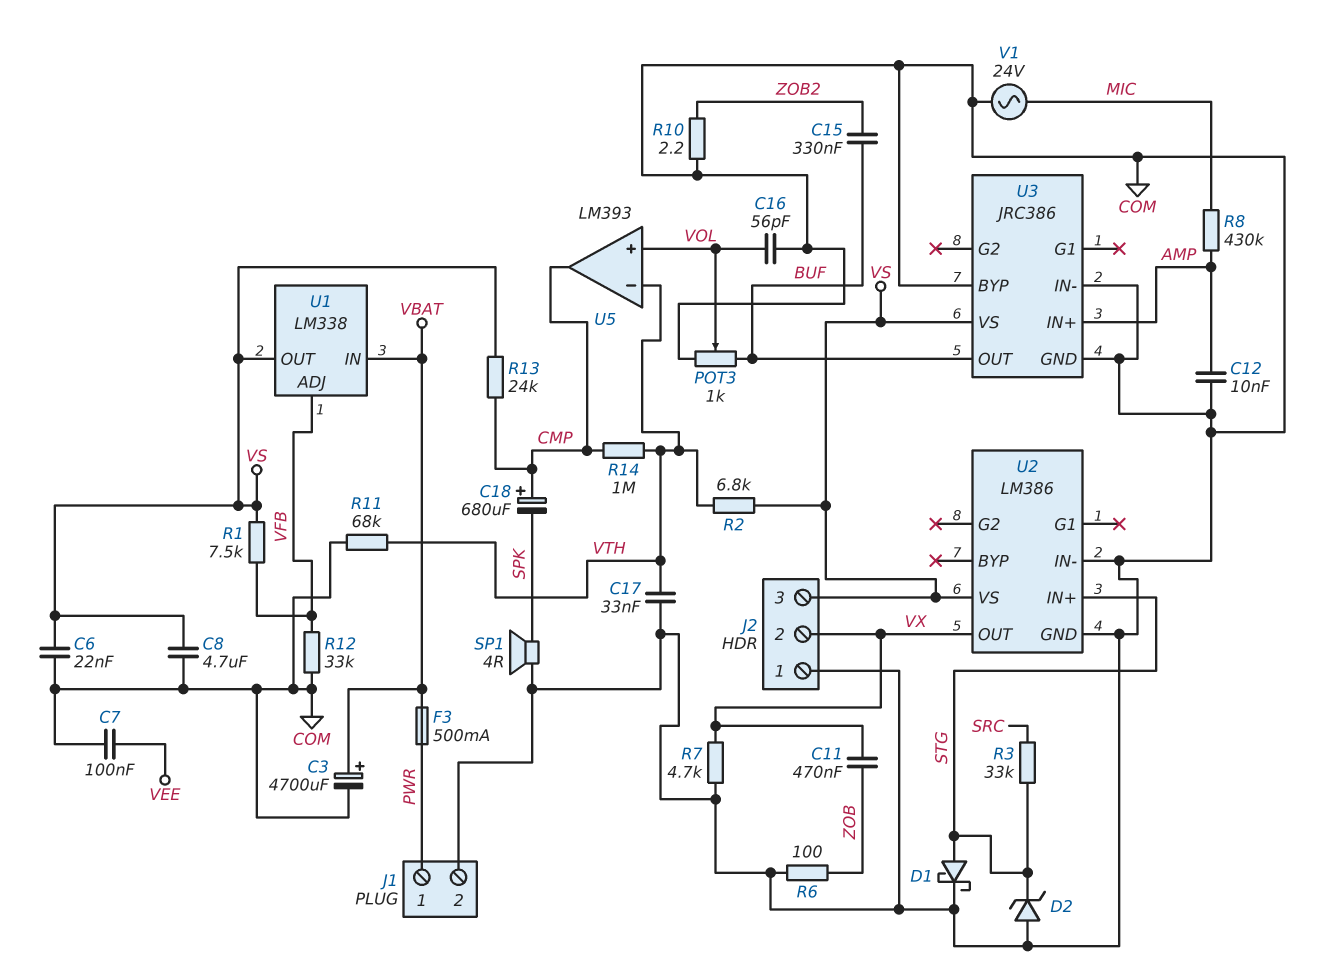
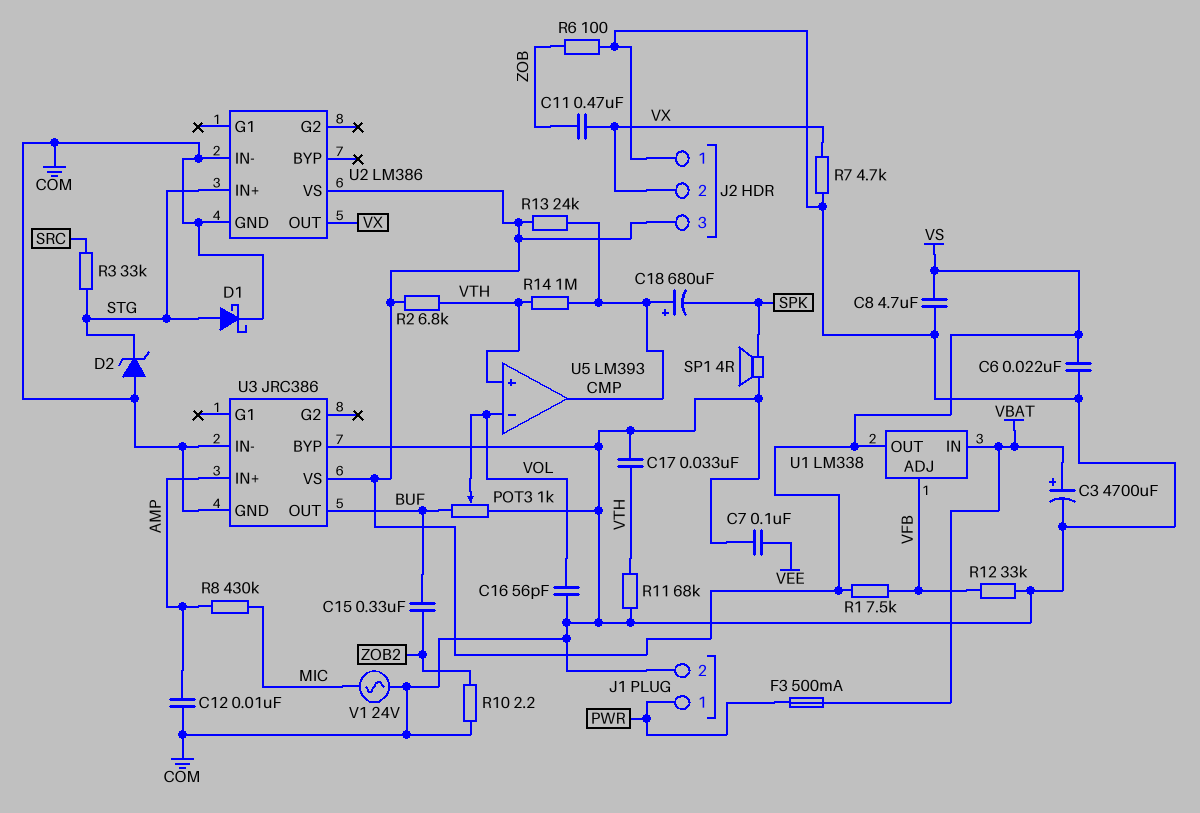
U5 pin in+: VOL -> VTH
U5 pin in-: VTH -> VOL

